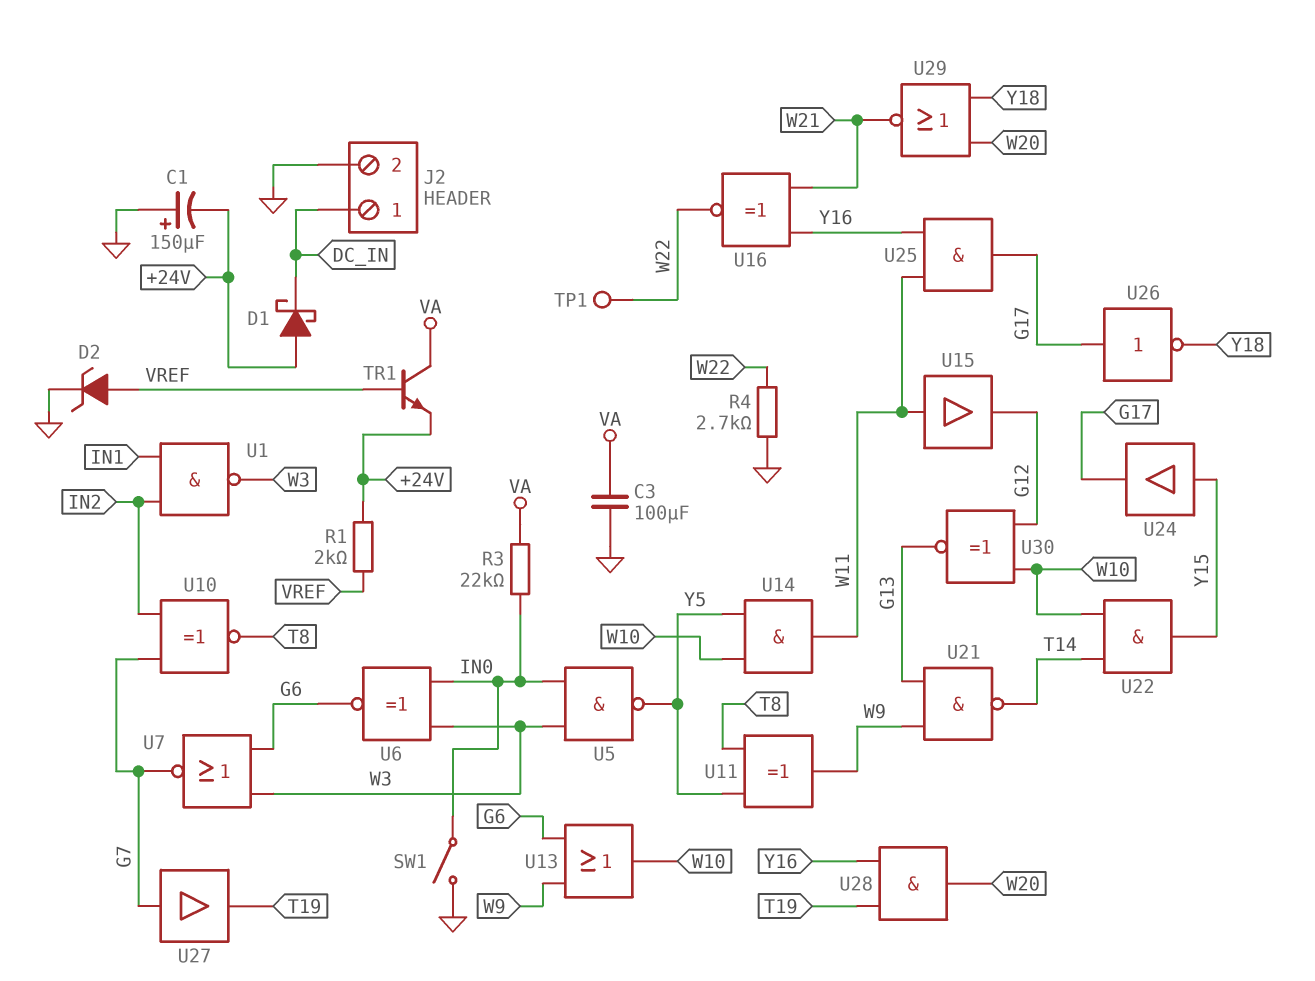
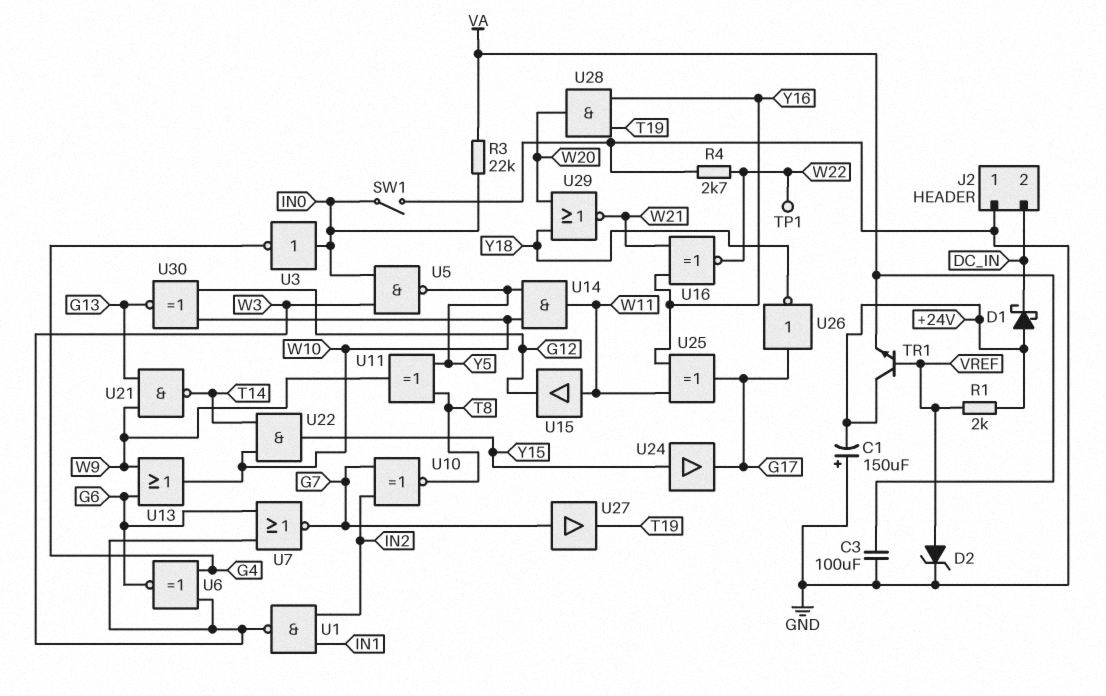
J2 pin 1: DC_IN -> GND
J2 pin 2: GND -> DC_IN
TR1: NPN (B VREF, C VA, E +24V) -> NPN (B VREF, C +24V, E VA)
U3: none -> NOT (in IN0, out G4)
U6: XNOR (in IN0, in W3, out G6) -> XNOR (in G4, in W3, out G6)
U25: AND (in W11, in Y16, out G17) -> XOR (in W11, in Y16, out G17)

